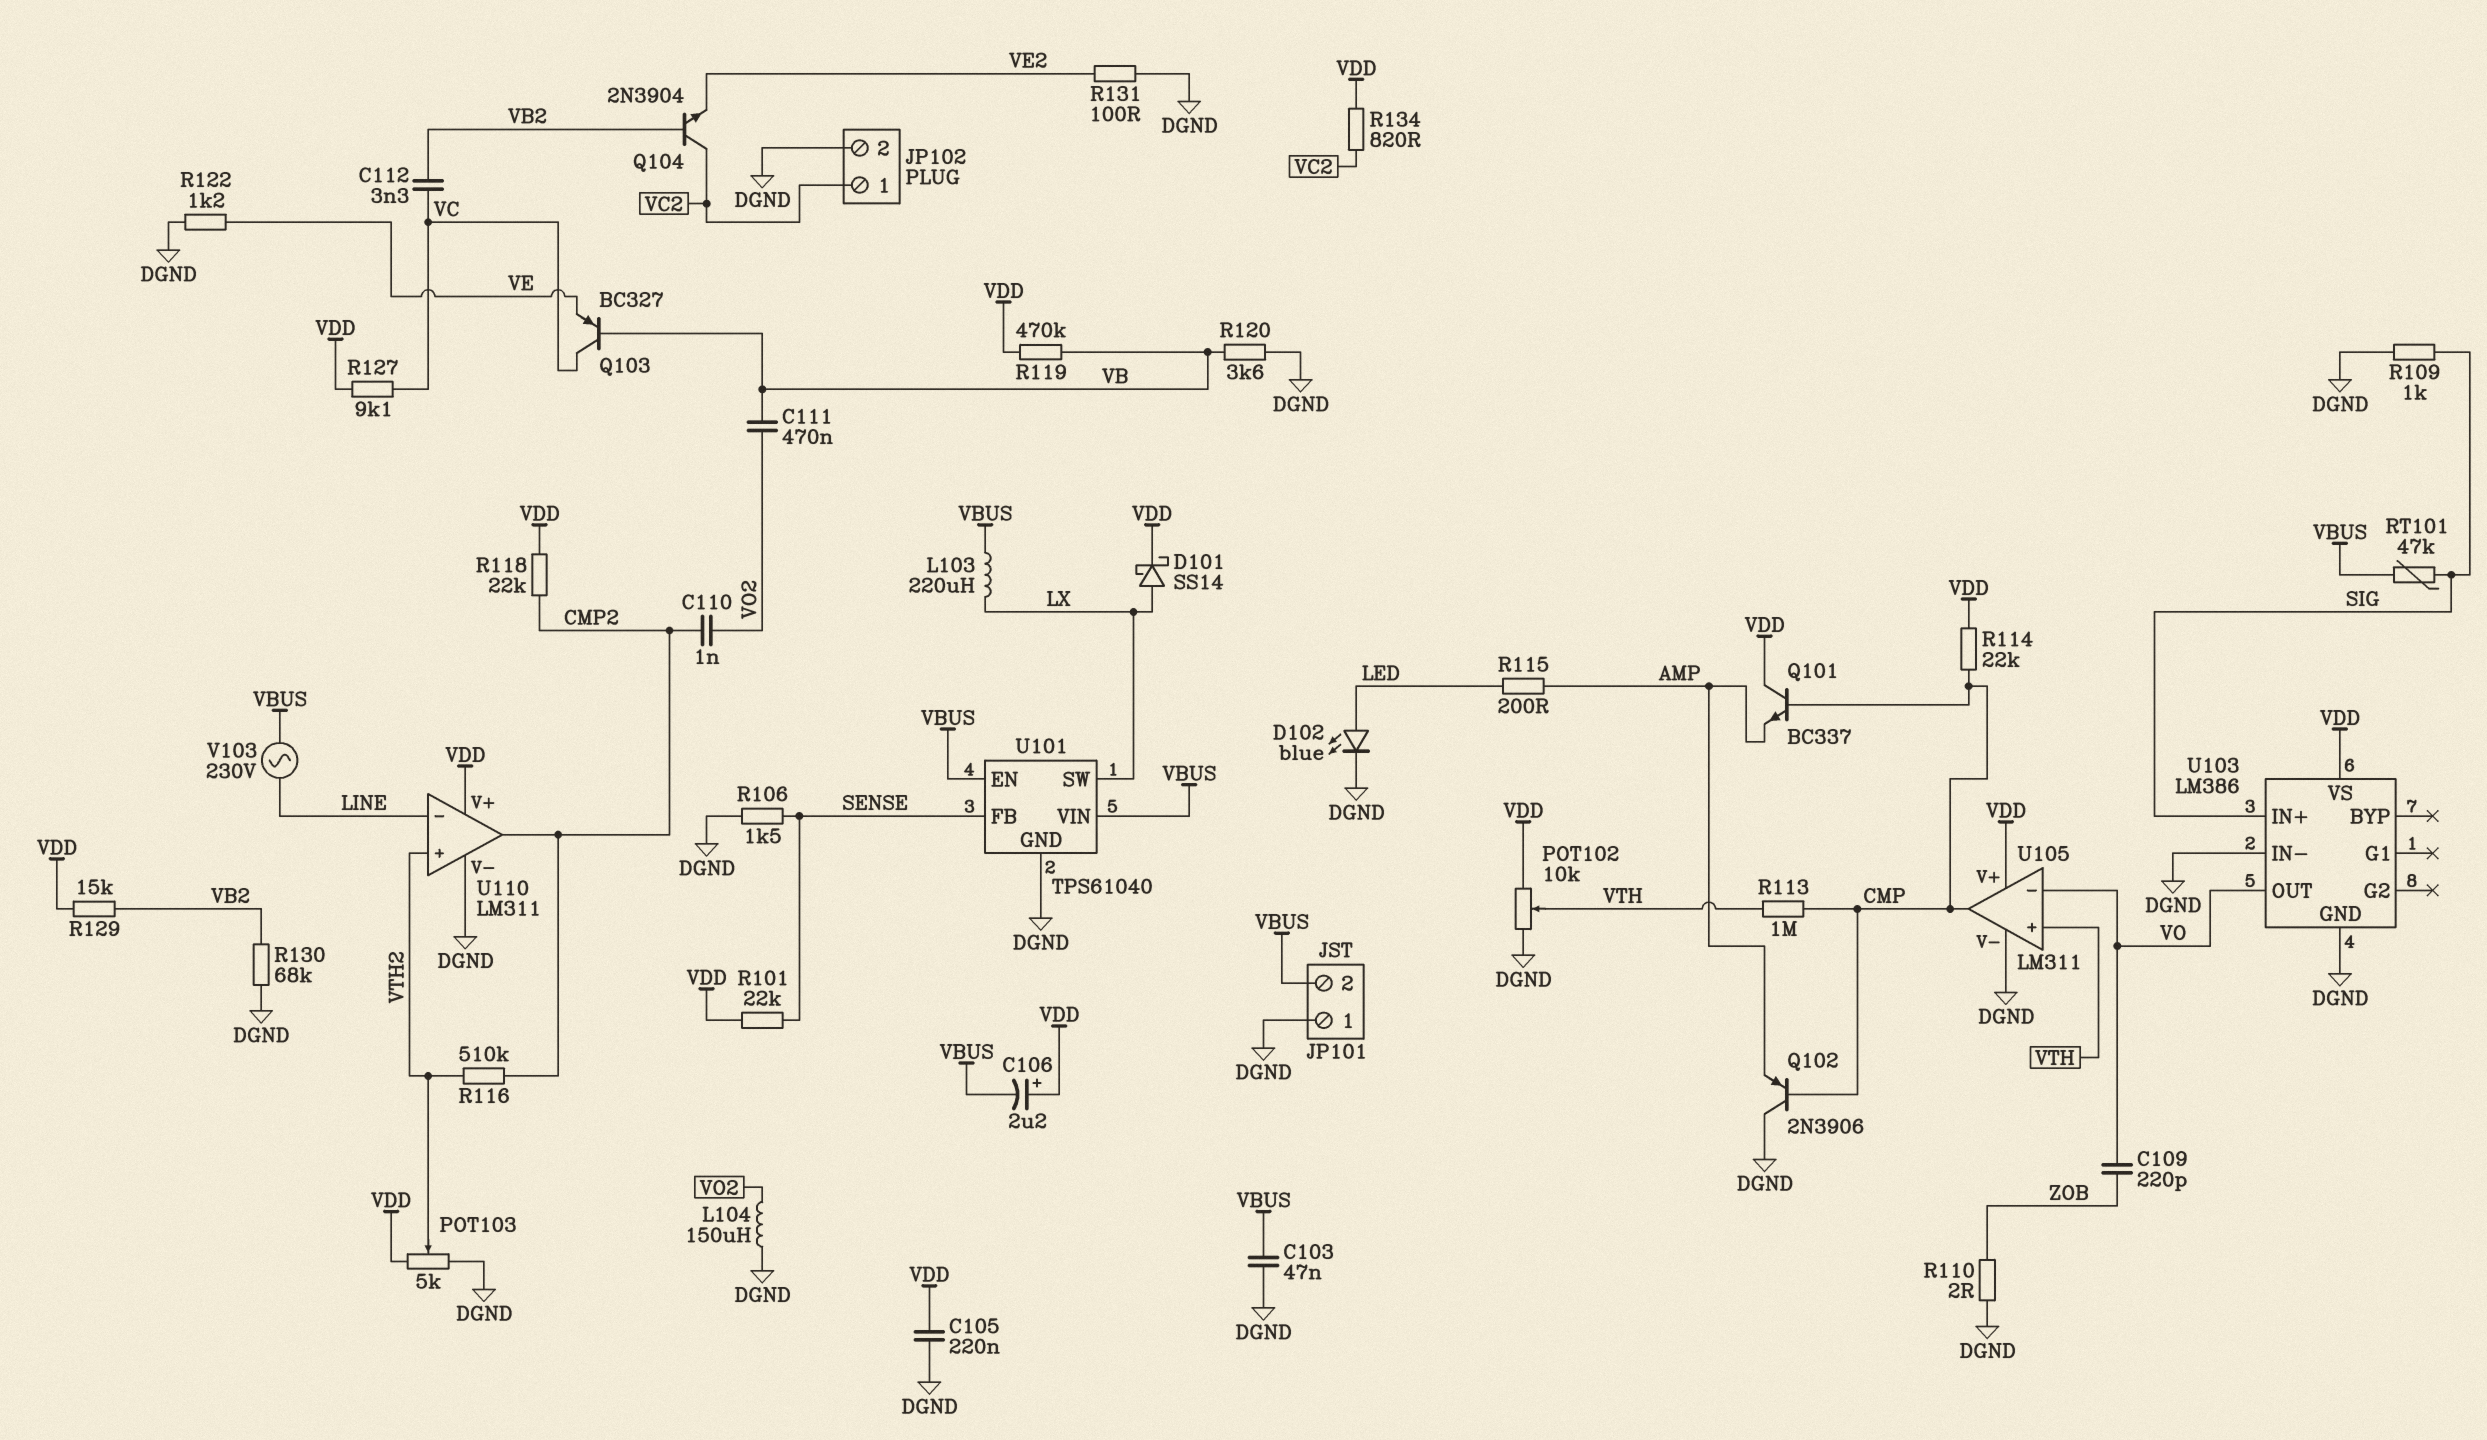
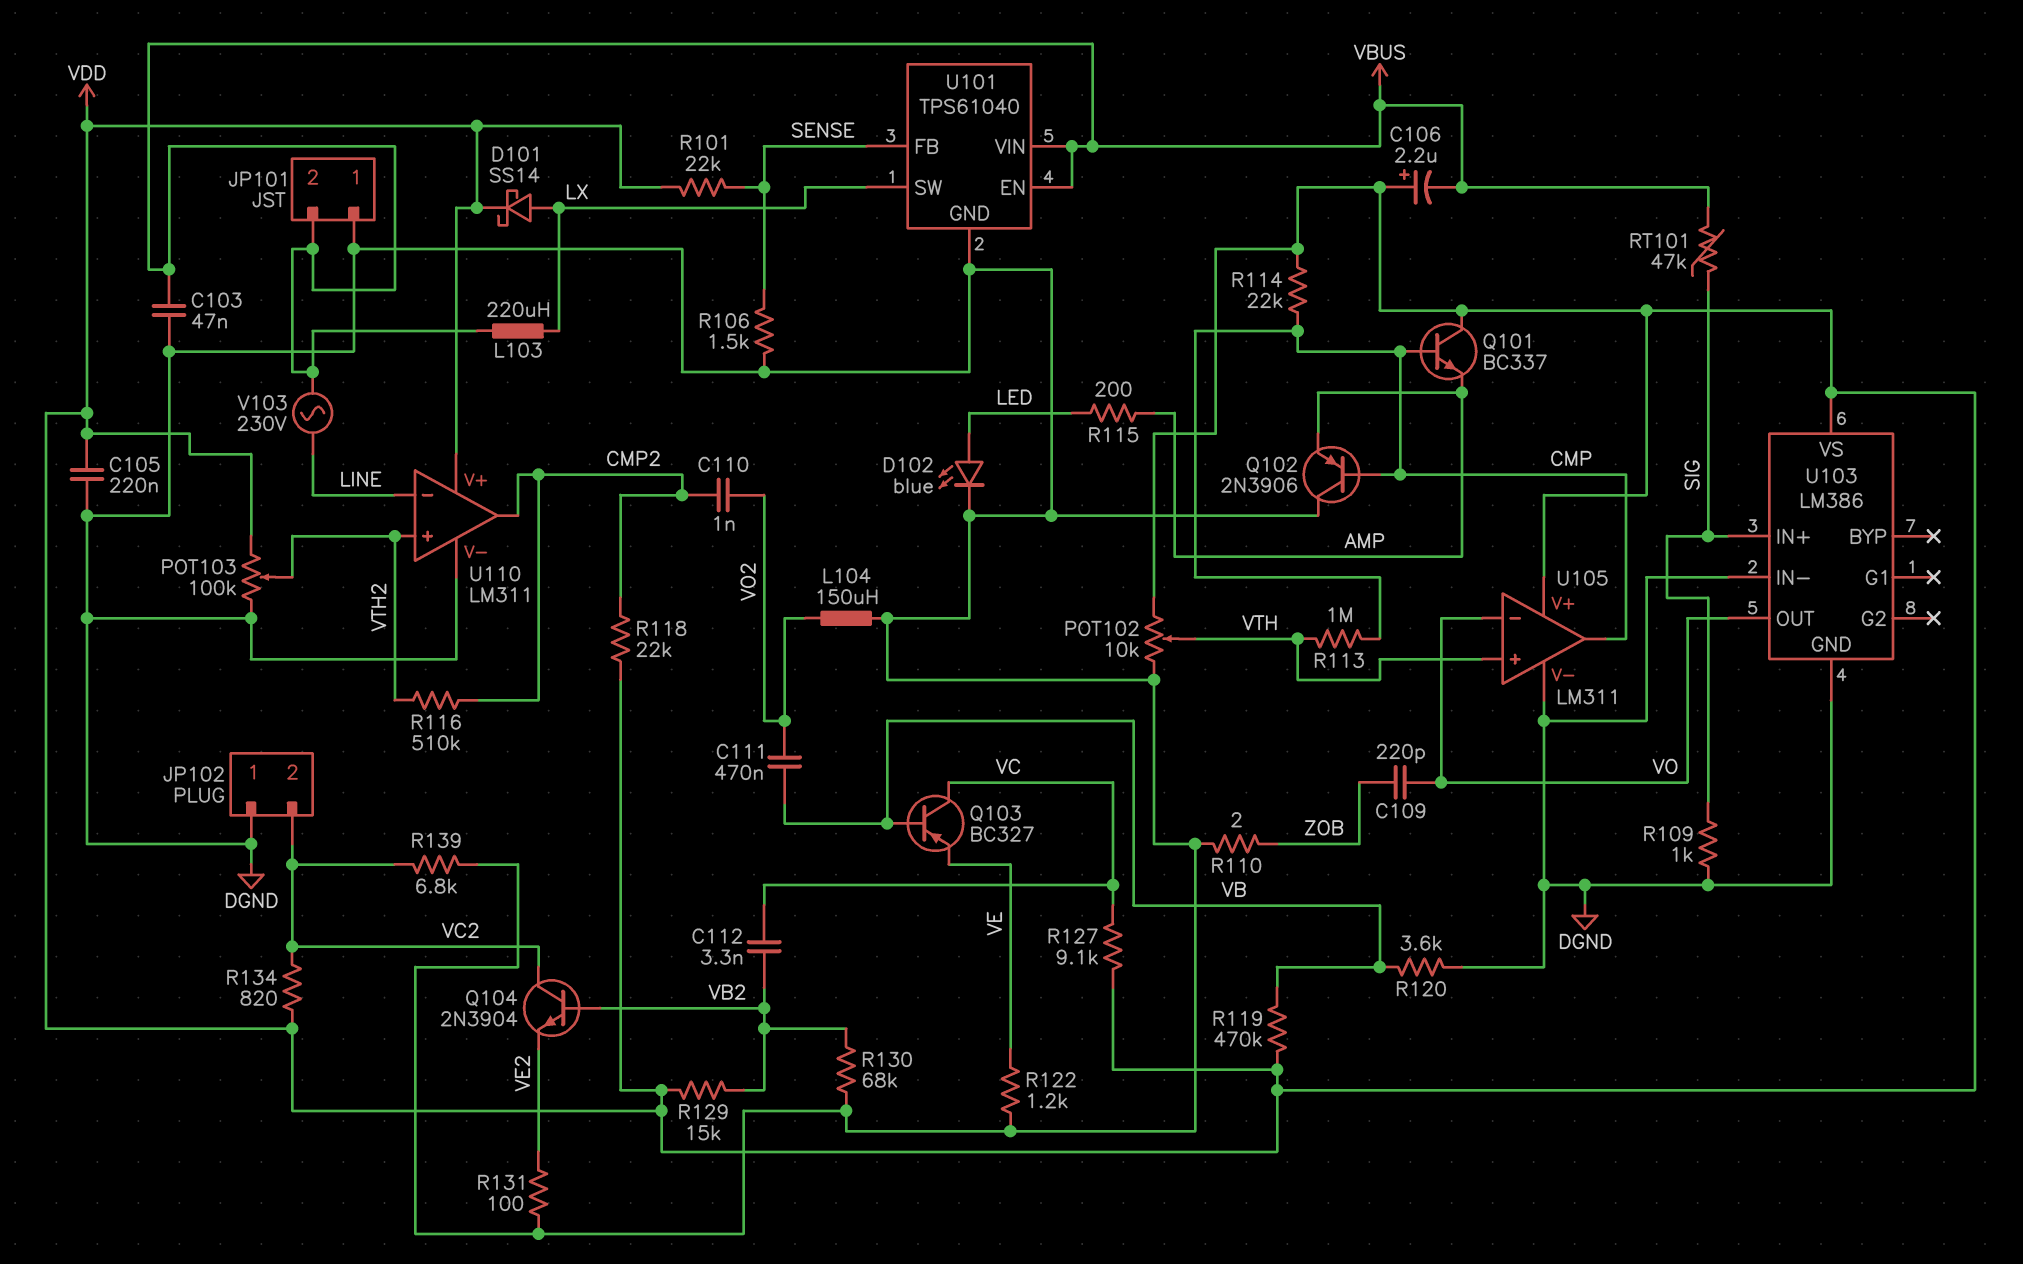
JP102 pin 1: VC2 -> DGND
JP102 pin 2: DGND -> VC2
POT103: 5k (DGND, VDD, wiper VTH2) -> 100k (DGND, VDD, wiper VTH2)
R139: none -> 6.8k (DGND, VC2)

